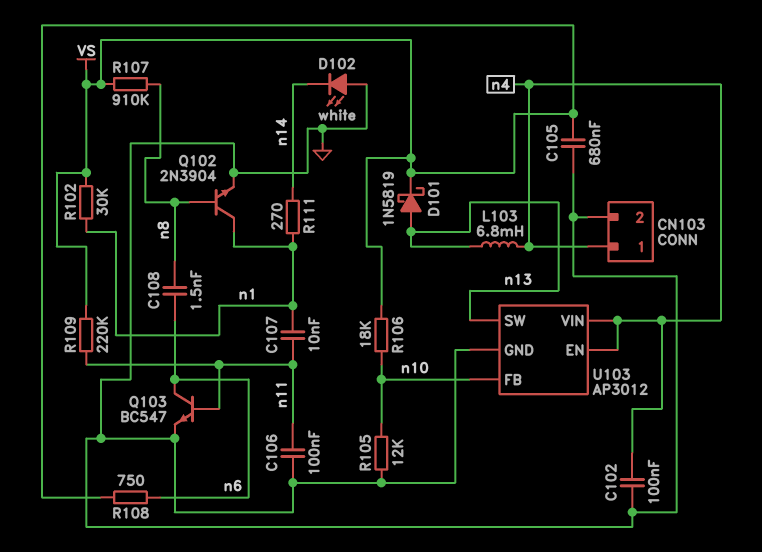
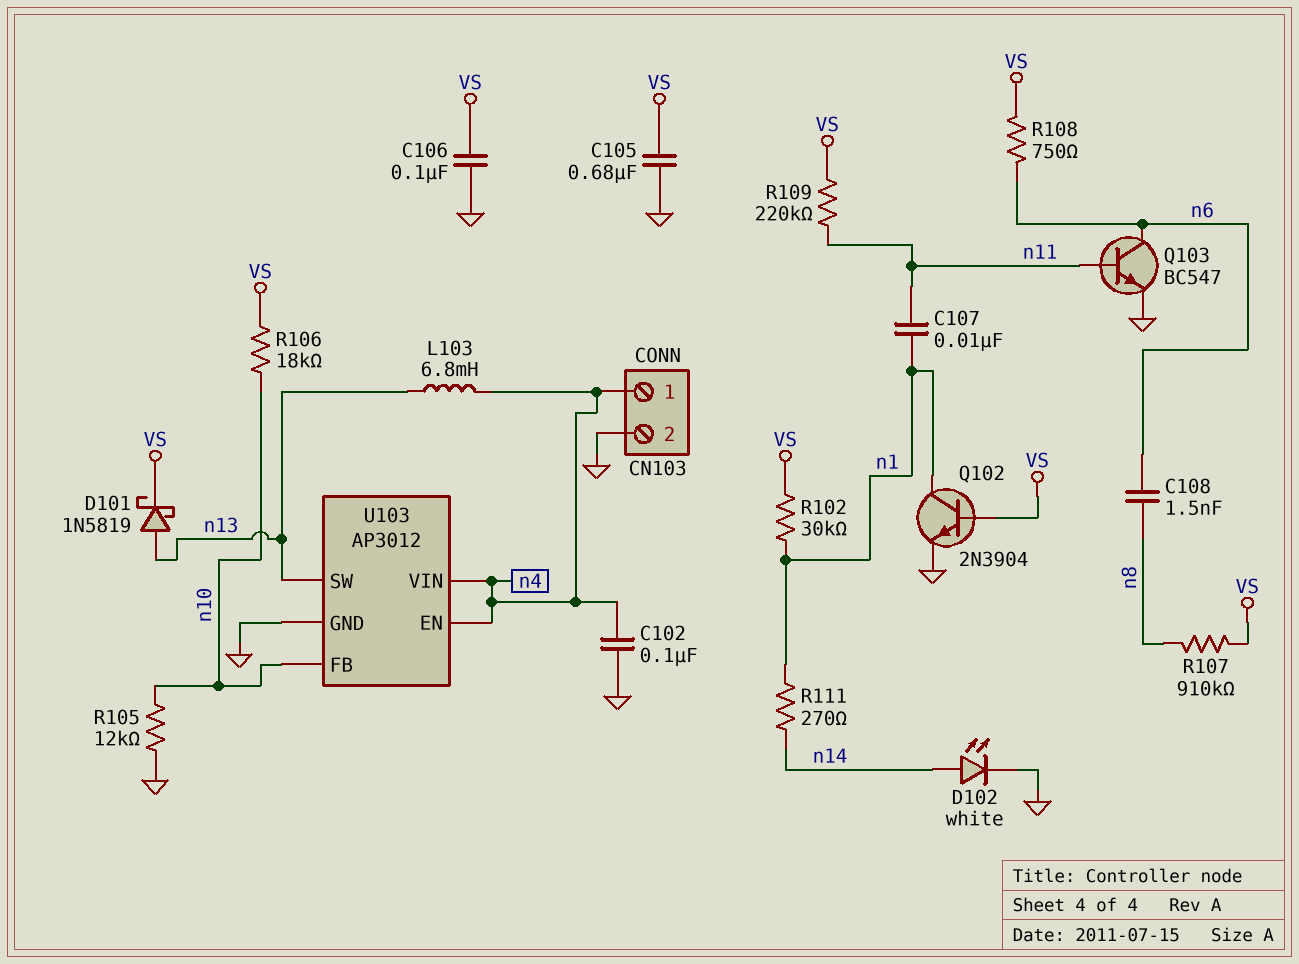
C106: 100nF (GND, n11) -> 100nF (GND, VS)
D102: LED white (A GND, K n14) -> LED white (A n14, K GND)
Q102: NPN 2N3904 (B n8, C n1, E GND) -> NPN 2N3904 (B VS, C n1, E GND)

